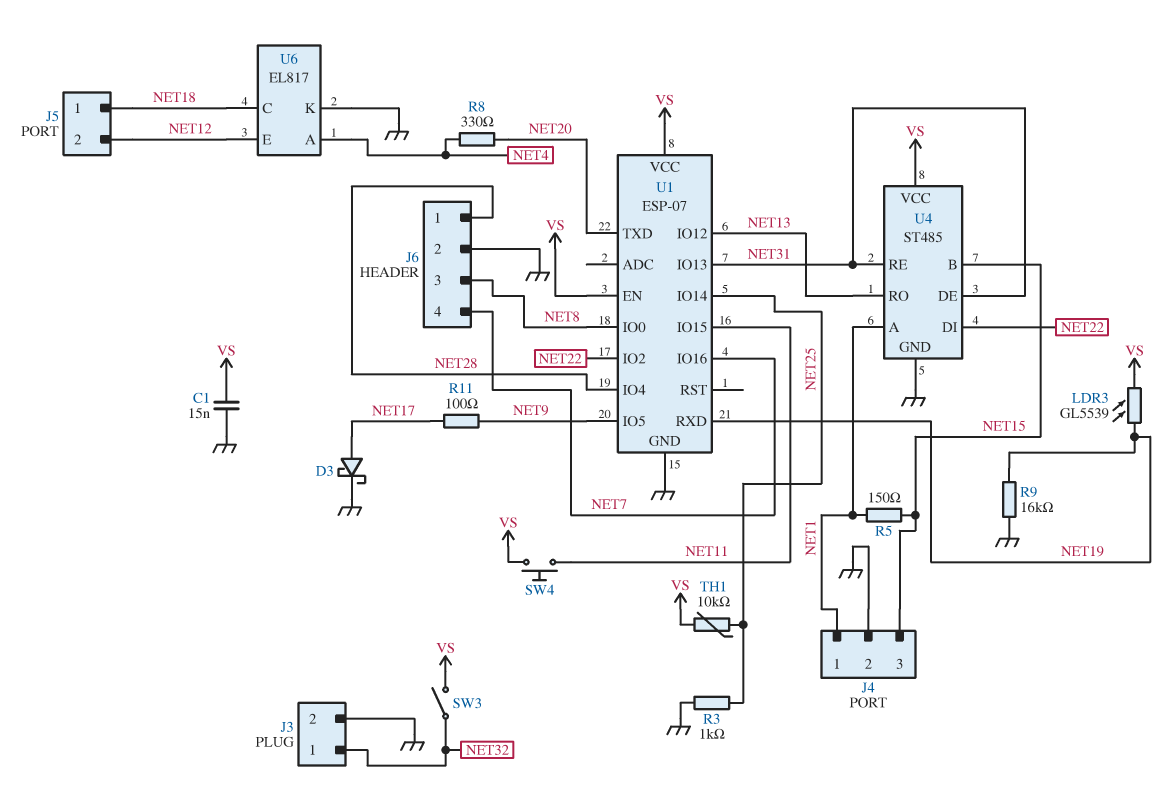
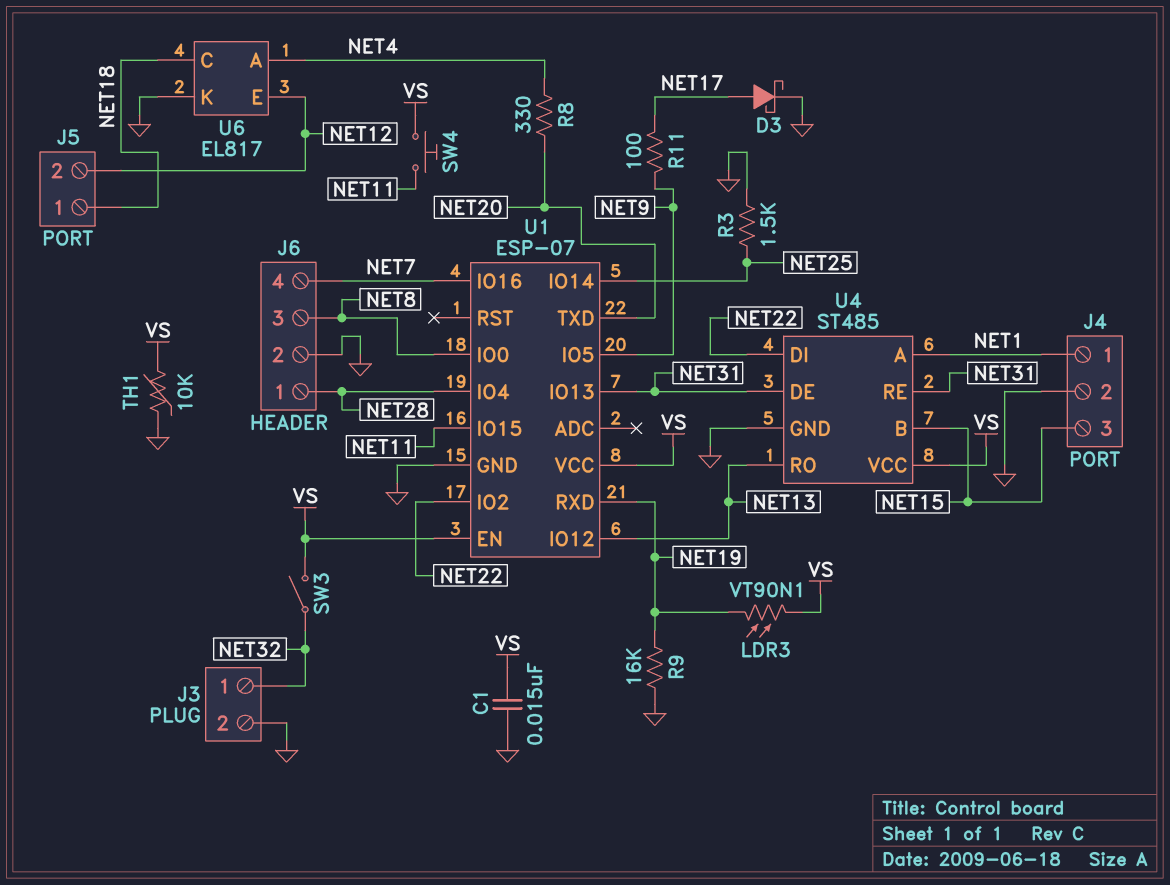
LDR3: GL5539 (NET19, VS) -> VT90N1 (NET19, VS)
R3: 1k (GND, NET25) -> 1.5k (GND, NET25)
R5: 150 (NET1, NET15) -> none
TH1: 10k (NET25, VS) -> 10k (GND, VS)

